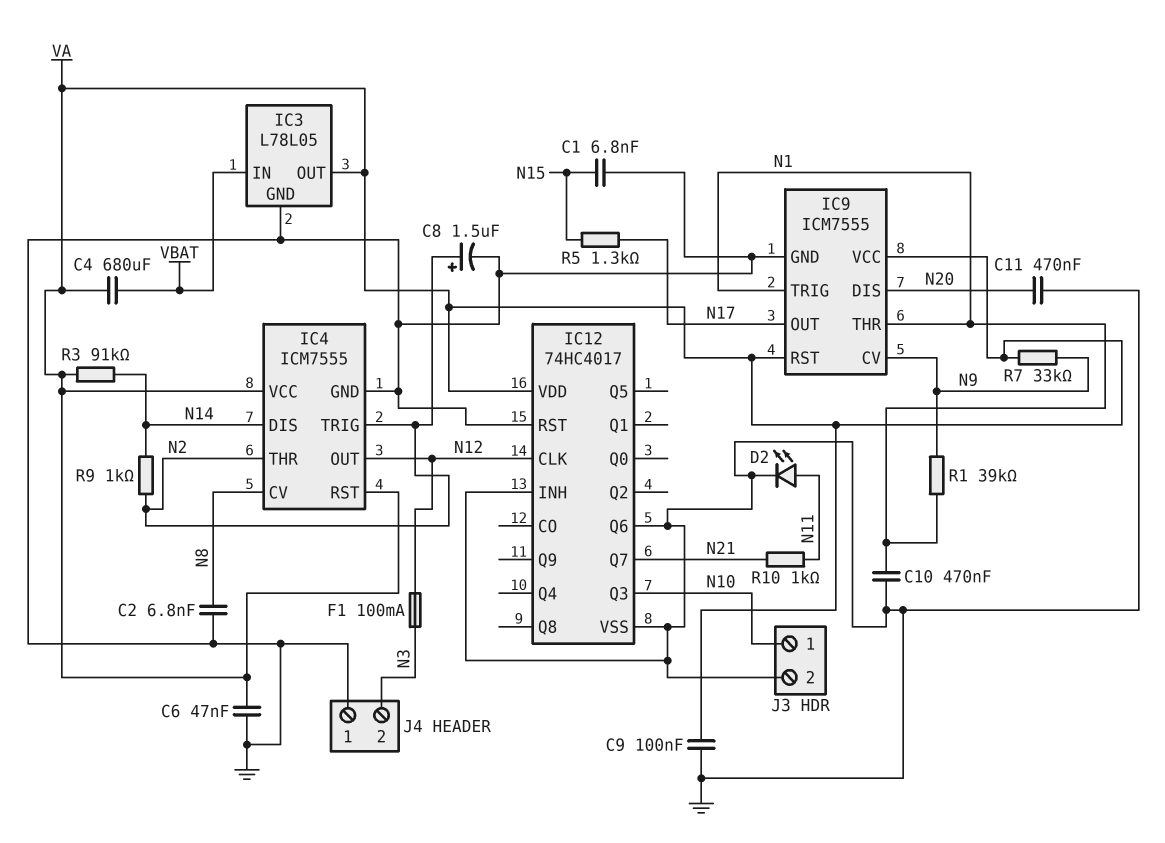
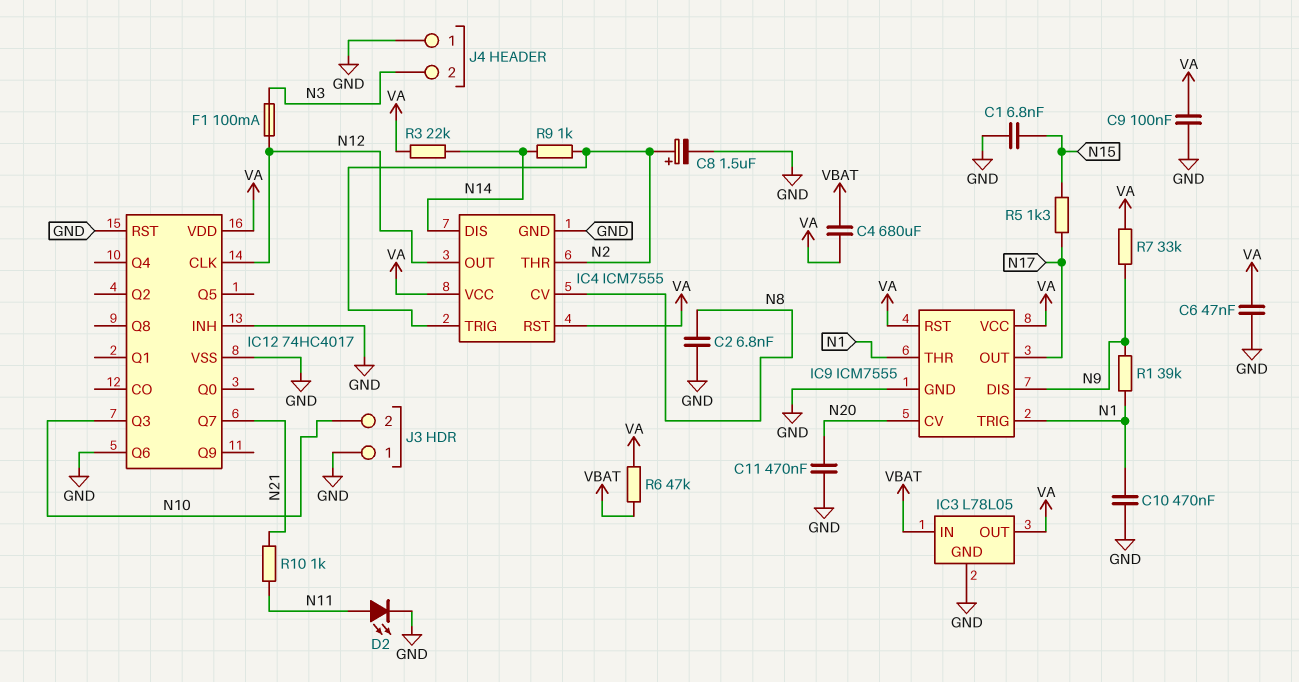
IC9 pin CV: N9 -> N20
IC9 pin DIS: N20 -> N9
J3 pin 1: N10 -> GND
J3 pin 2: GND -> N10
R3: 91k (N14, VA) -> 22k (N14, VA)
R6: none -> 47k (VA, VBAT)

